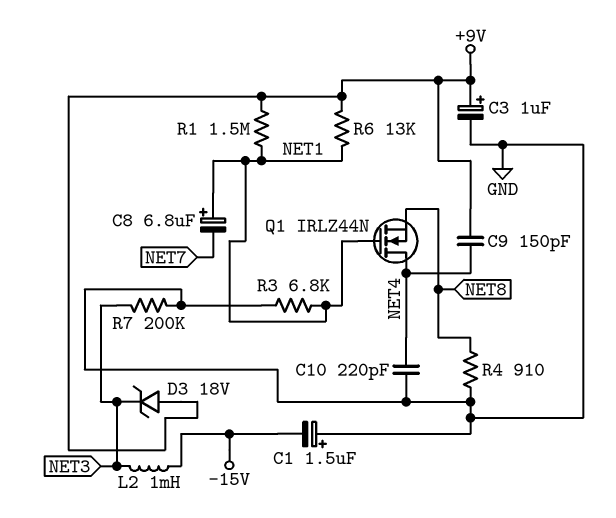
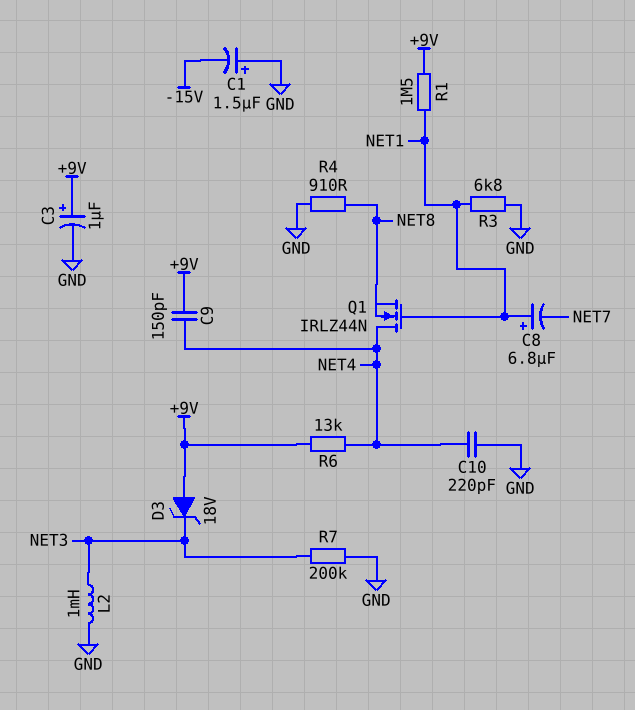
L2: 1mH (-15V, NET3) -> 1mH (GND, NET3)
R6: 13k (+9V, NET1) -> 13k (+9V, NET4)

